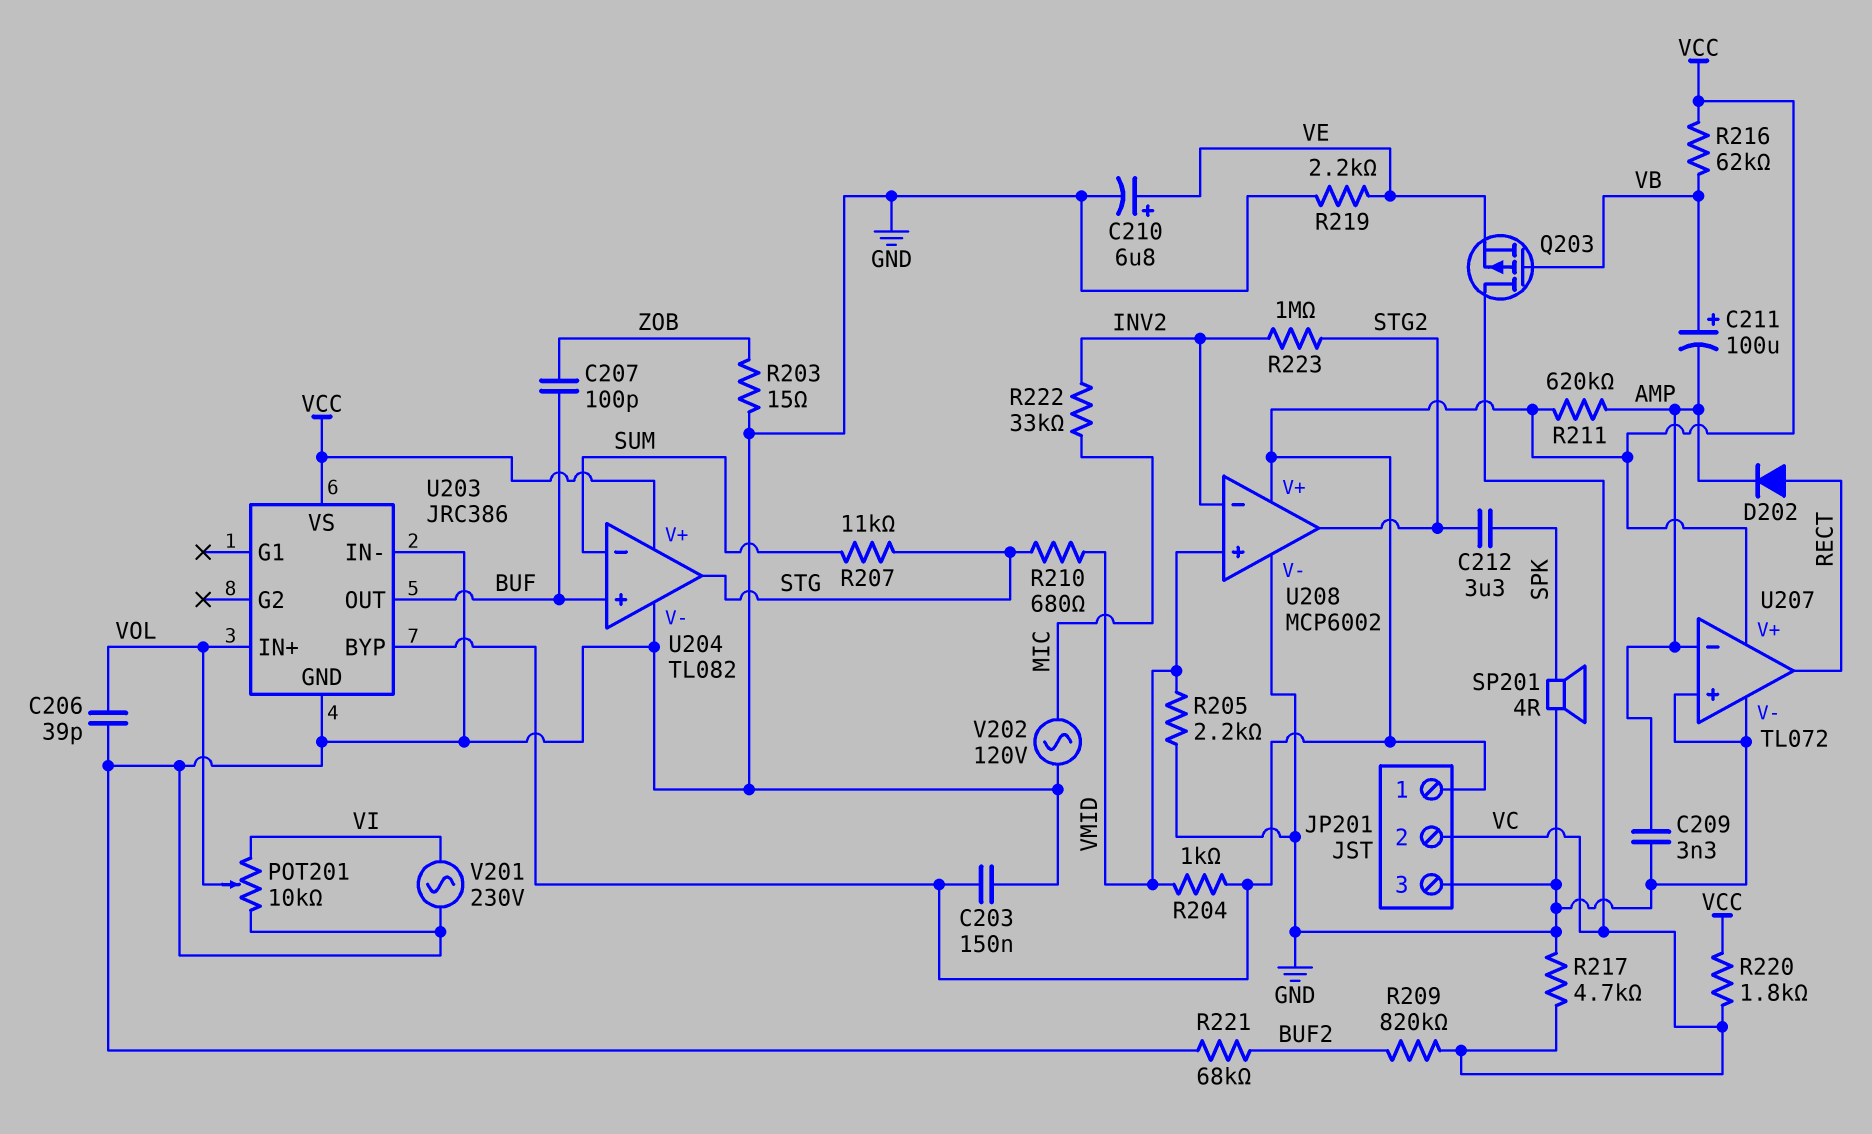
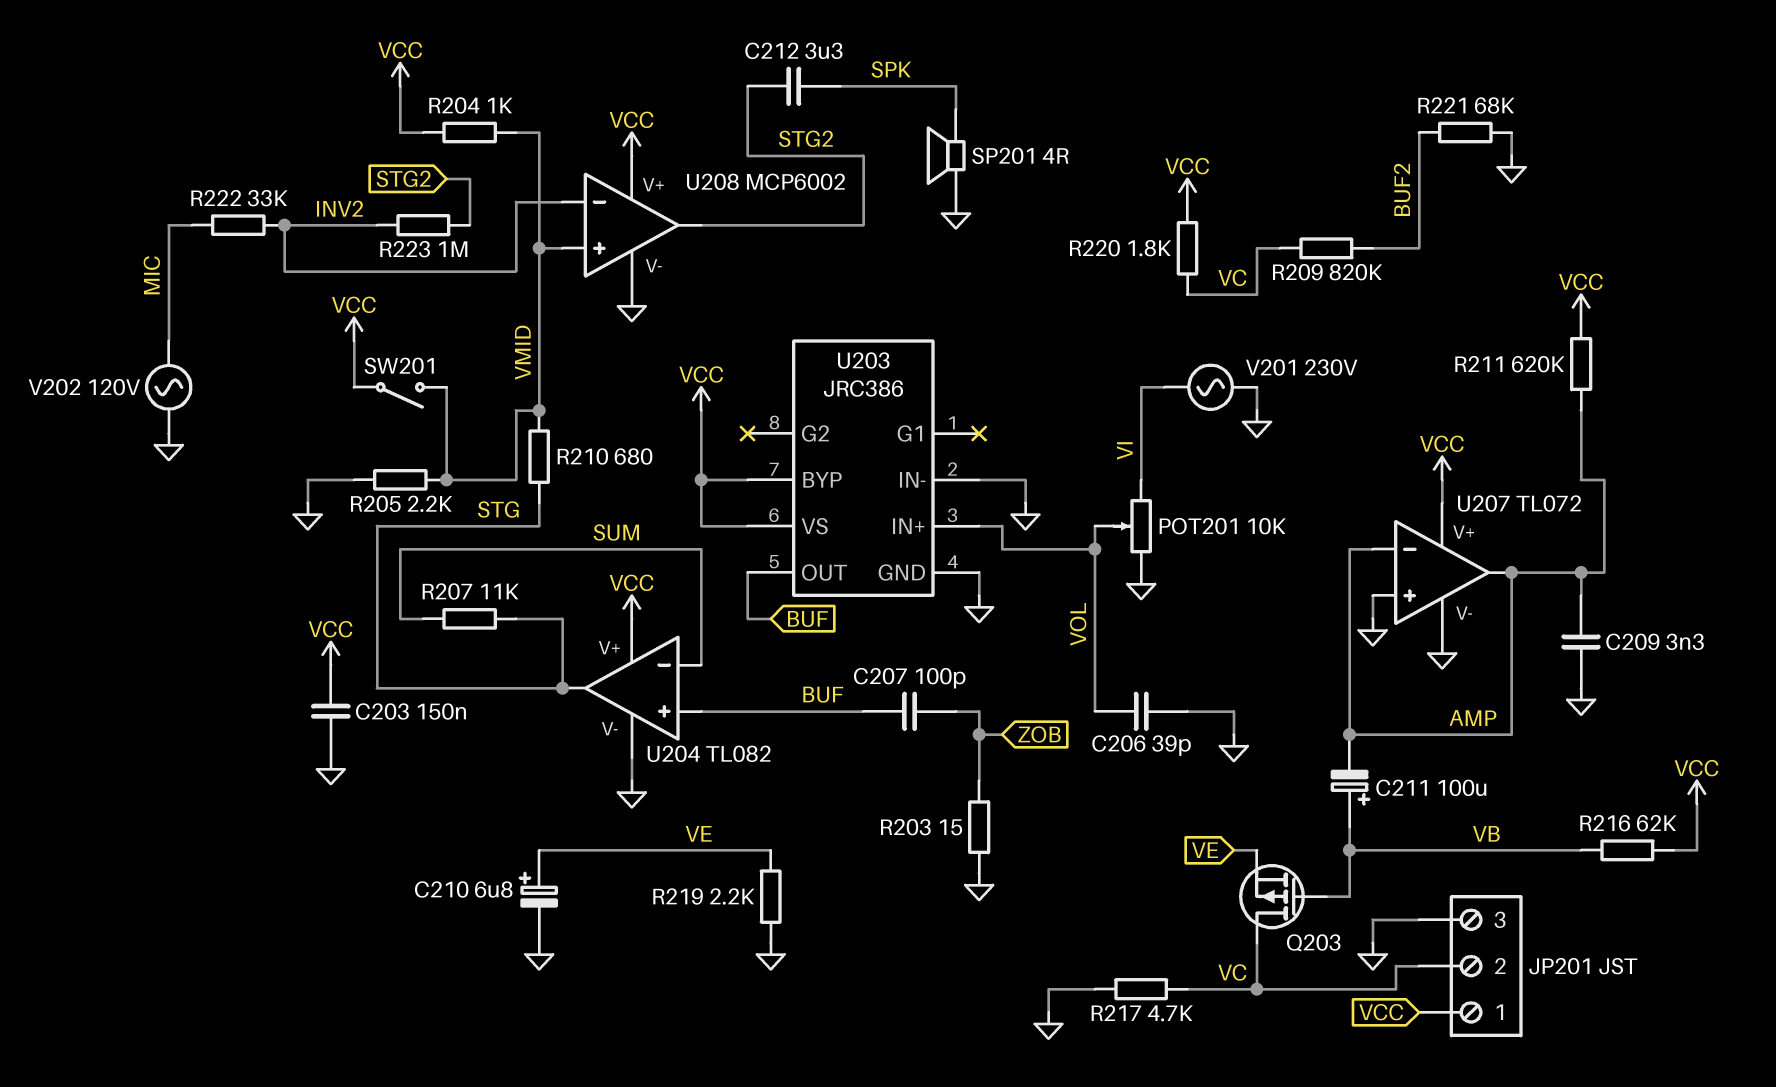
D202: diode (A RECT, K AMP) -> none
SW201: none -> switch (VCC, VMID)
U207 pin out: RECT -> AMP

